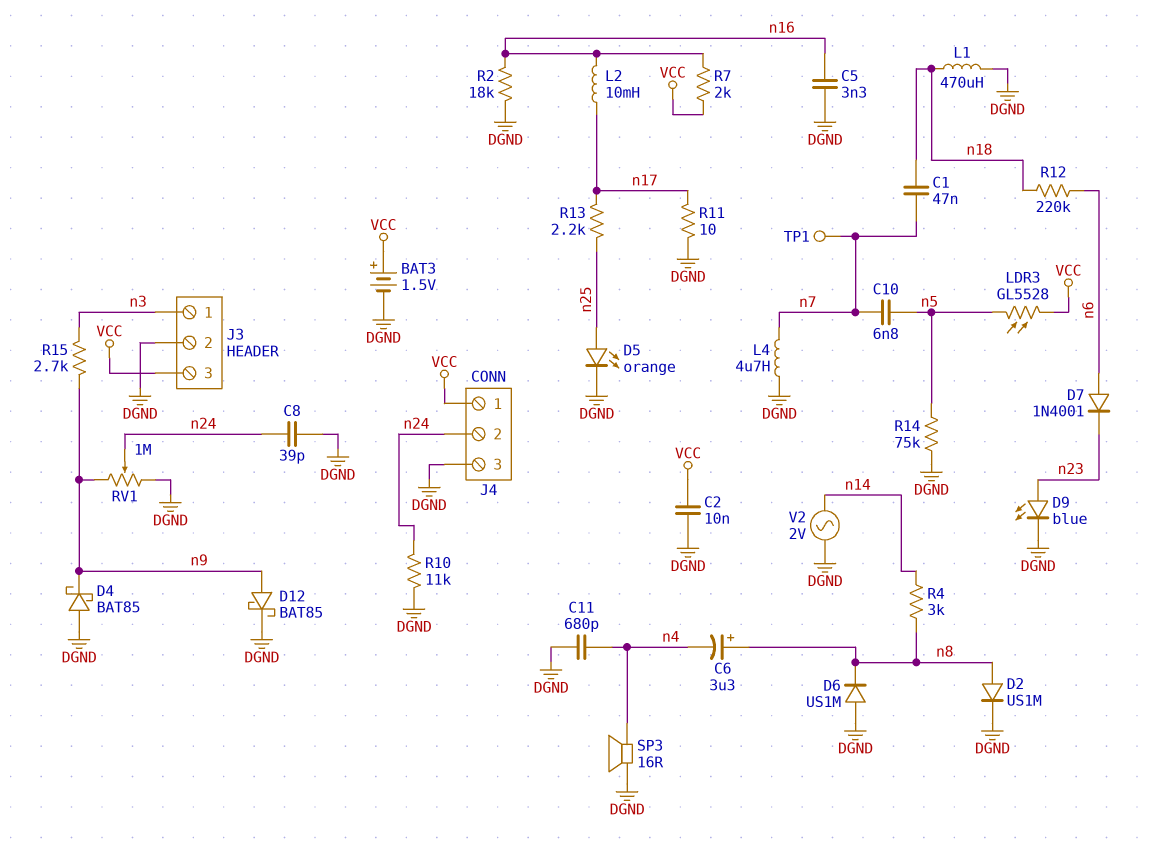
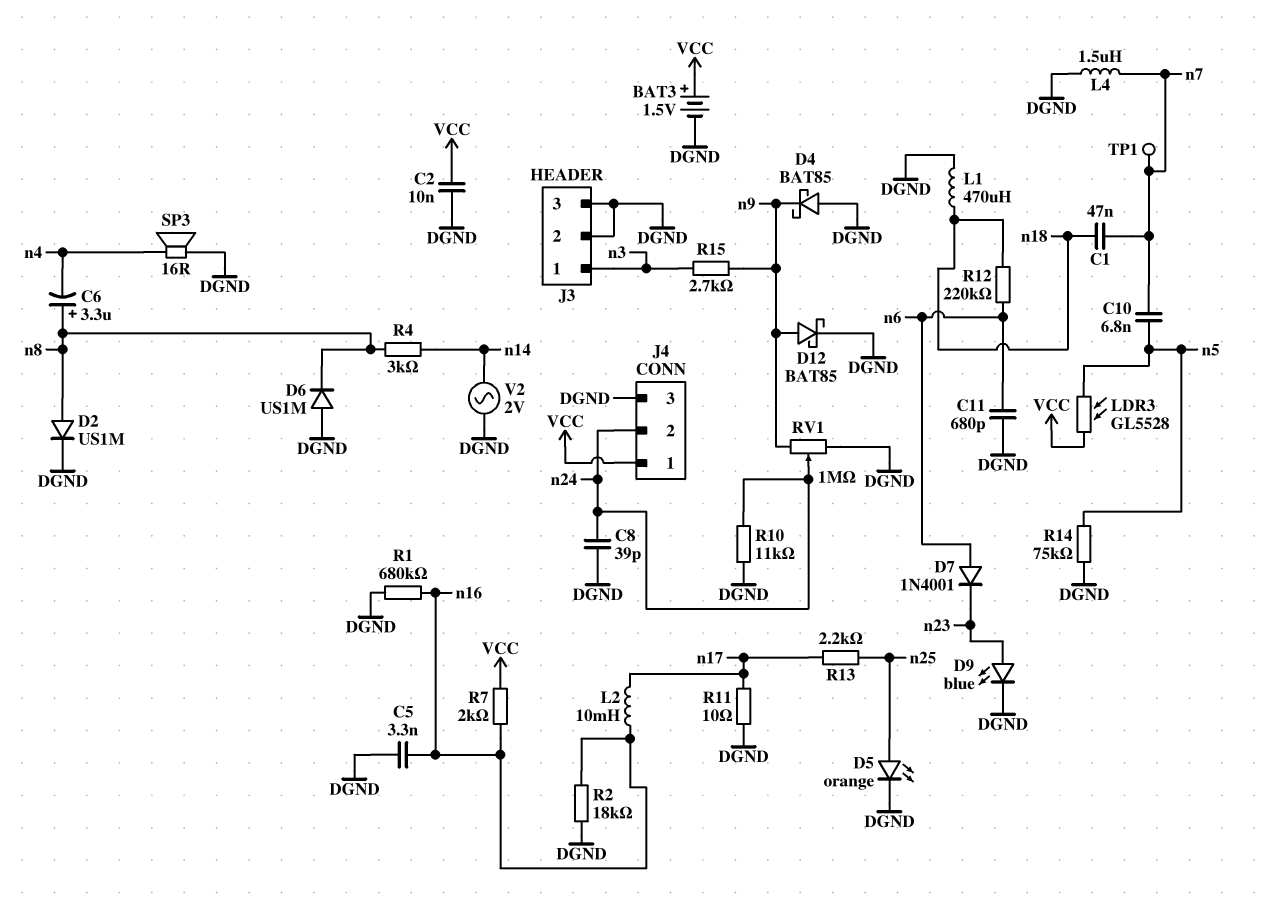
C11: 680pF (DGND, n4) -> 680pF (DGND, n6)
J3 pin 3: VCC -> DGND
L4: 4.7uH (DGND, n7) -> 1.5uH (DGND, n7)
R1: none -> 680k (DGND, n16)

